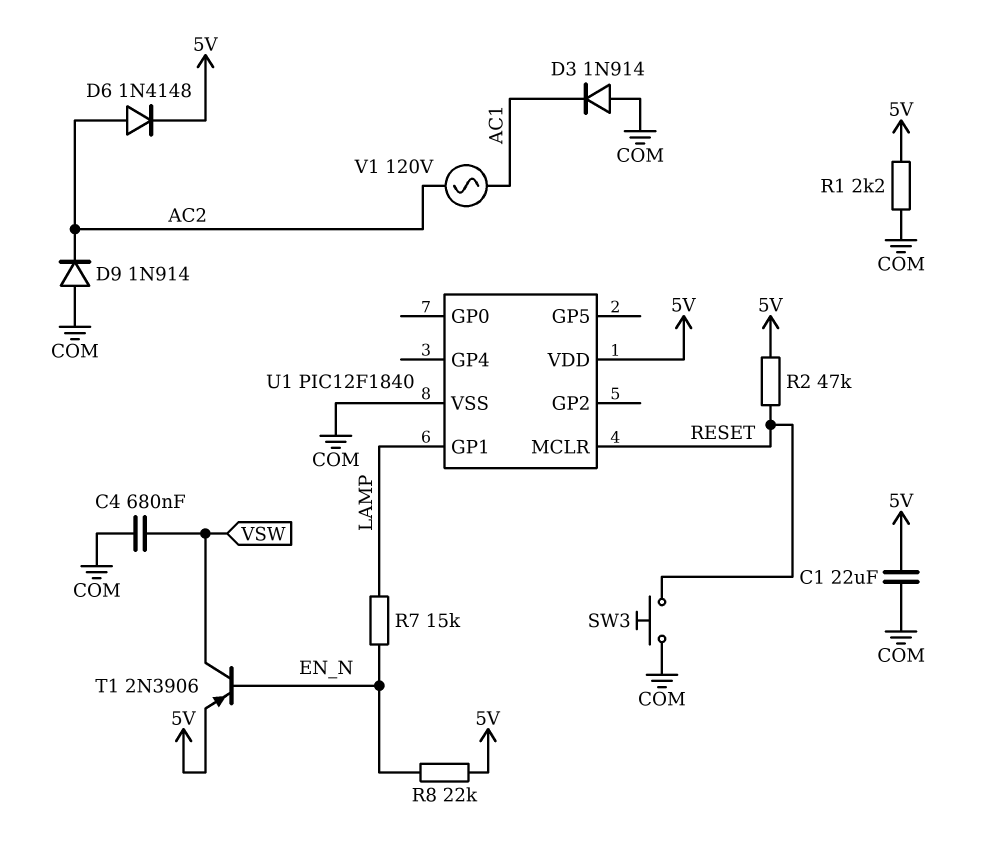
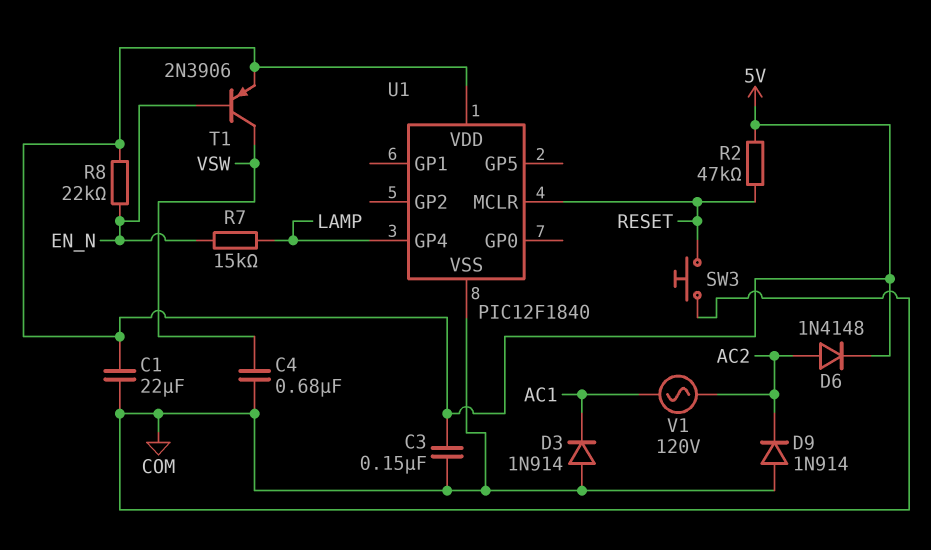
C3: none -> 150nF (5V, COM)
R1: 2.2k (5V, COM) -> none
U1 pin GP1: LAMP -> none
U1 pin GP4: none -> LAMP

